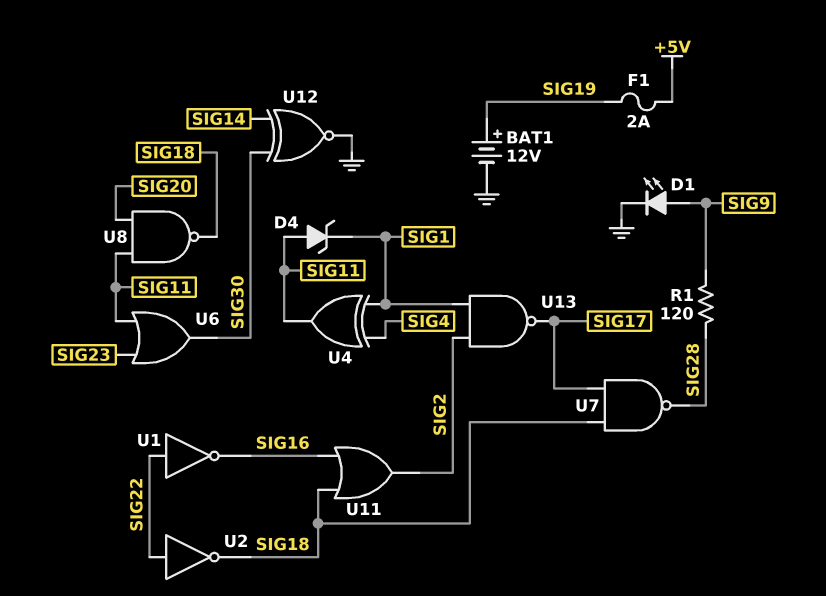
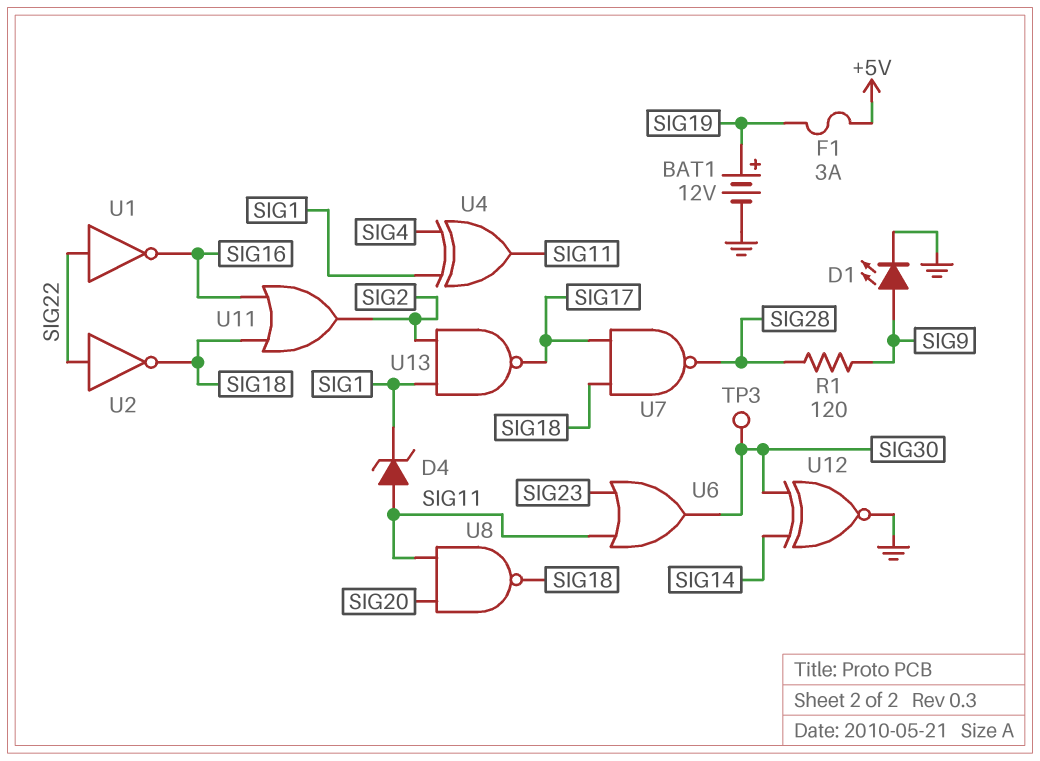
F1: 2A (+5V, SIG19) -> 3A (+5V, SIG19)
TP3: none -> test point (SIG30)

